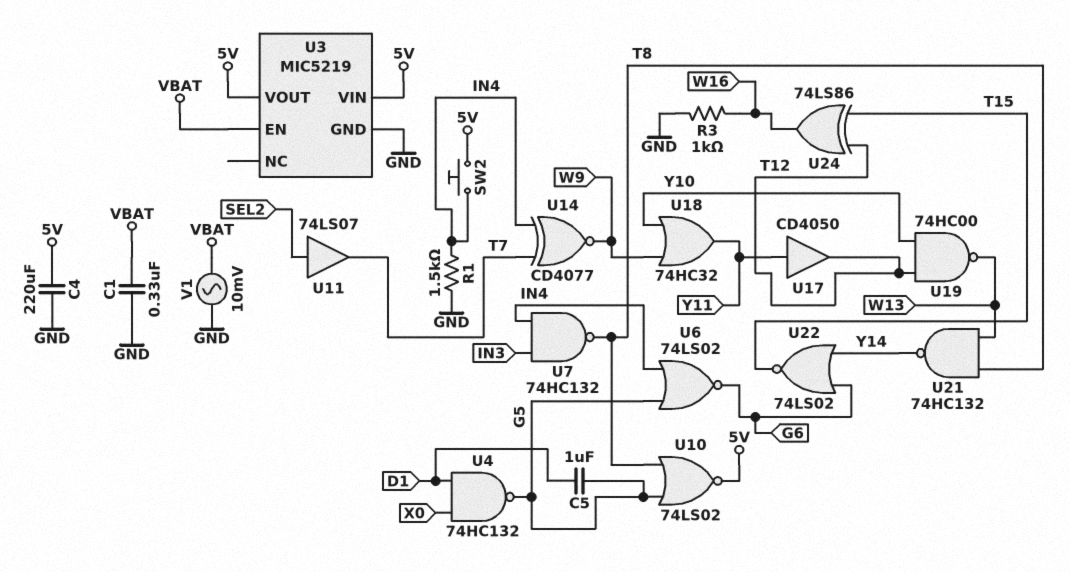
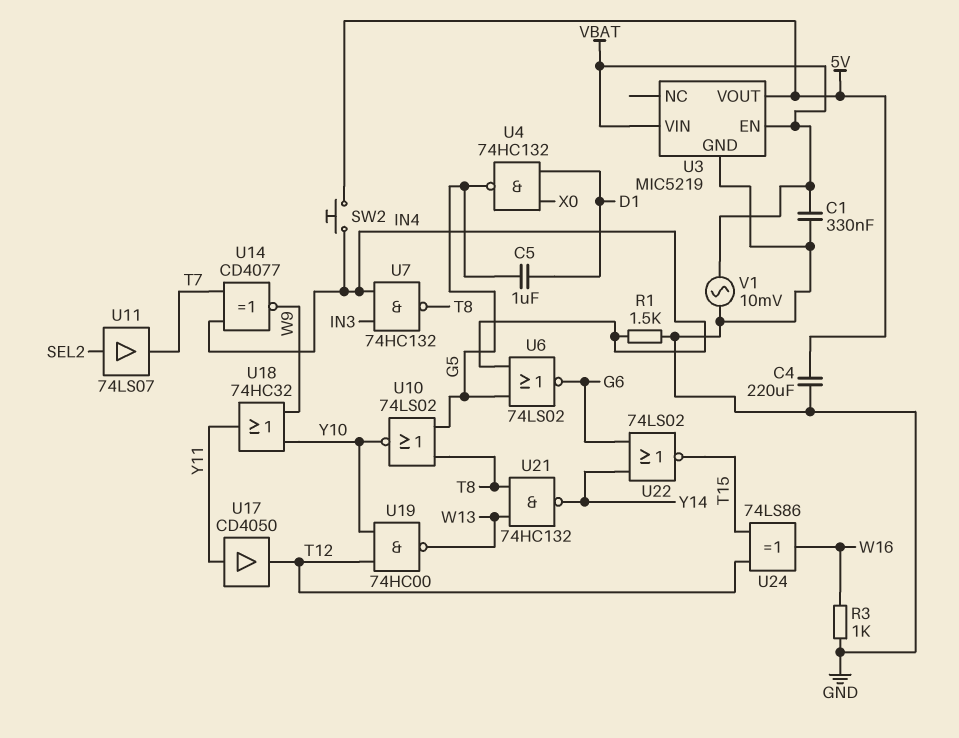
U3 pin VIN: 5V -> VBAT
U10: NOR 74LS02 (in G5, in T8, out 5V) -> NOR 74LS02 (in G5, in T8, out Y10)

